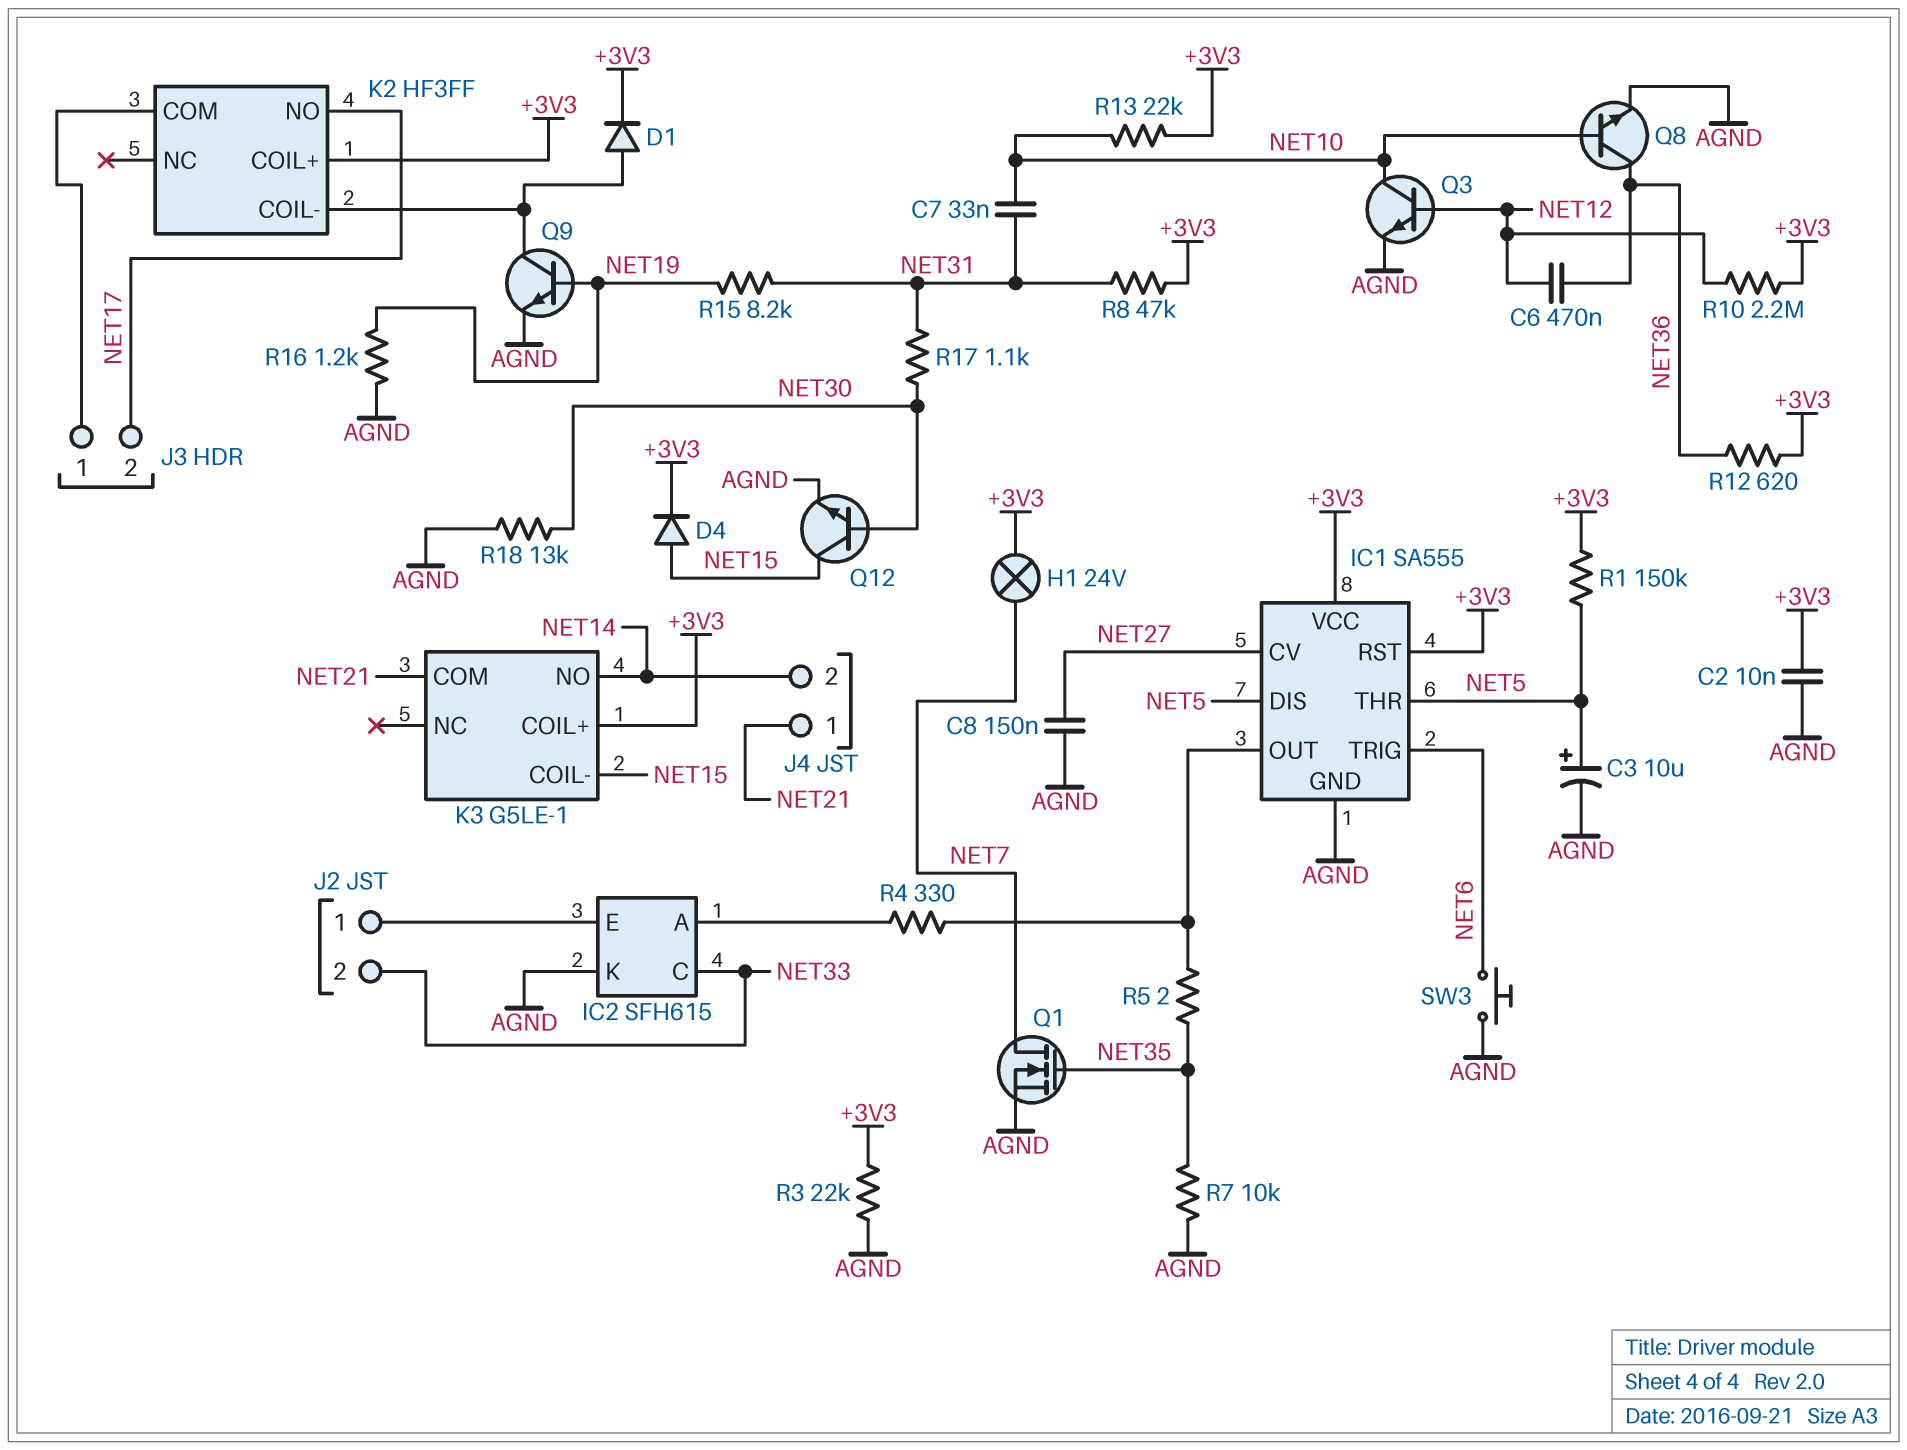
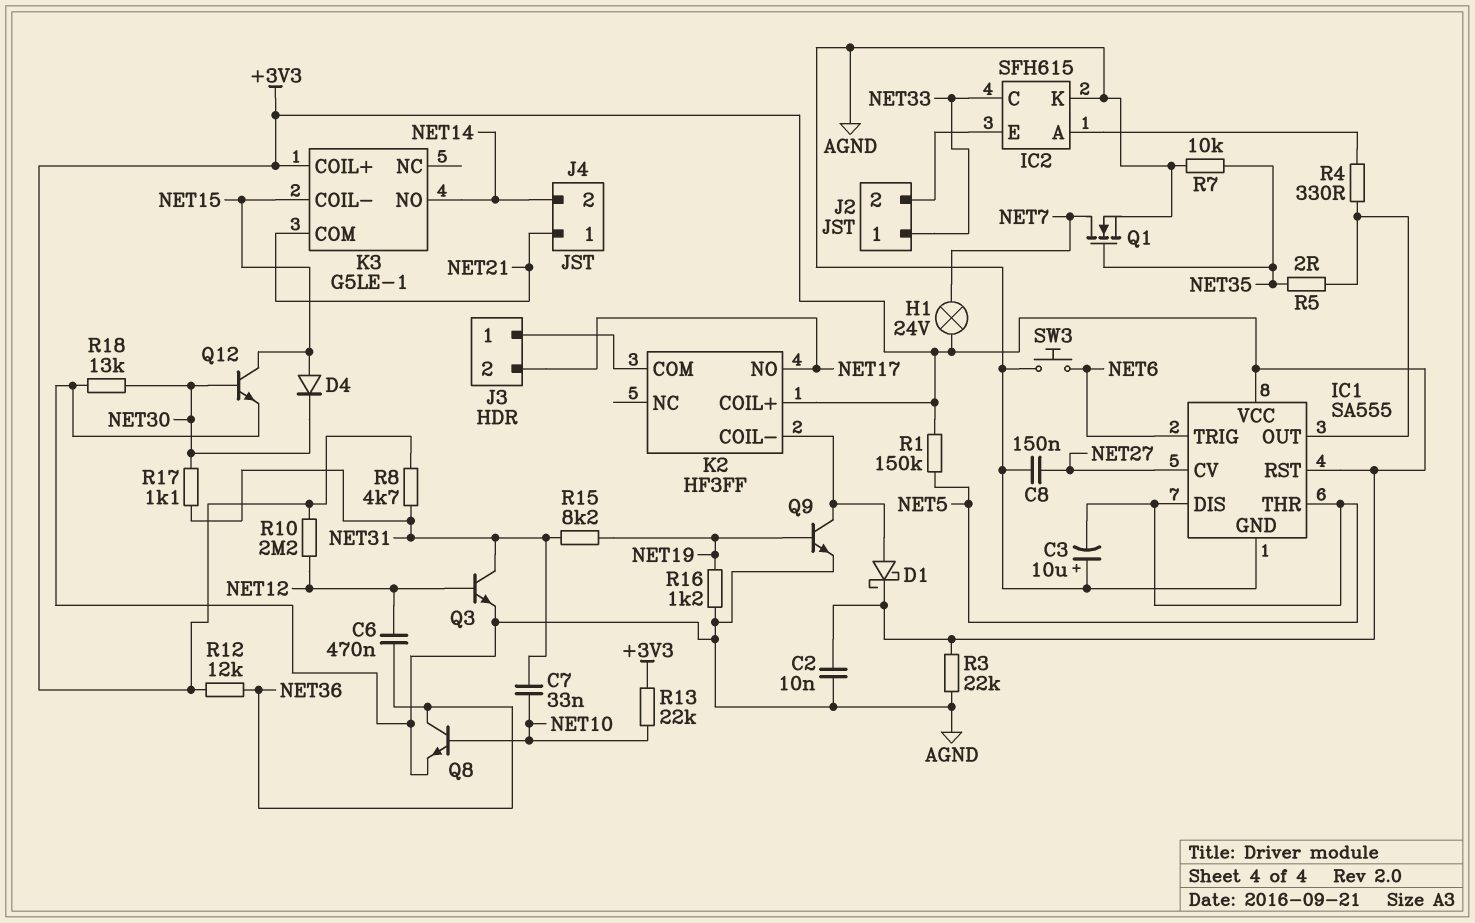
C3: 10uF (plus NET5, minus AGND) -> 10uF (plus AGND, minus NET5)
D1: diode (A K2/COIL-, K +3V3) -> schottky (A K2/COIL-, K +3V3)
D4: diode (A NET15, K +3V3) -> diode (A NET15, K NET30)
J2 pin 1: IC2/E -> NET33
J2 pin 2: NET33 -> IC2/E
Q3: NPN (B NET12, C NET10, E AGND) -> NPN (B NET12, C NET31, E AGND)
R8: 47k (+3V3, NET31) -> 4.7k (+3V3, NET31)
R12: 620 (+3V3, NET36) -> 12k (+3V3, NET36)

